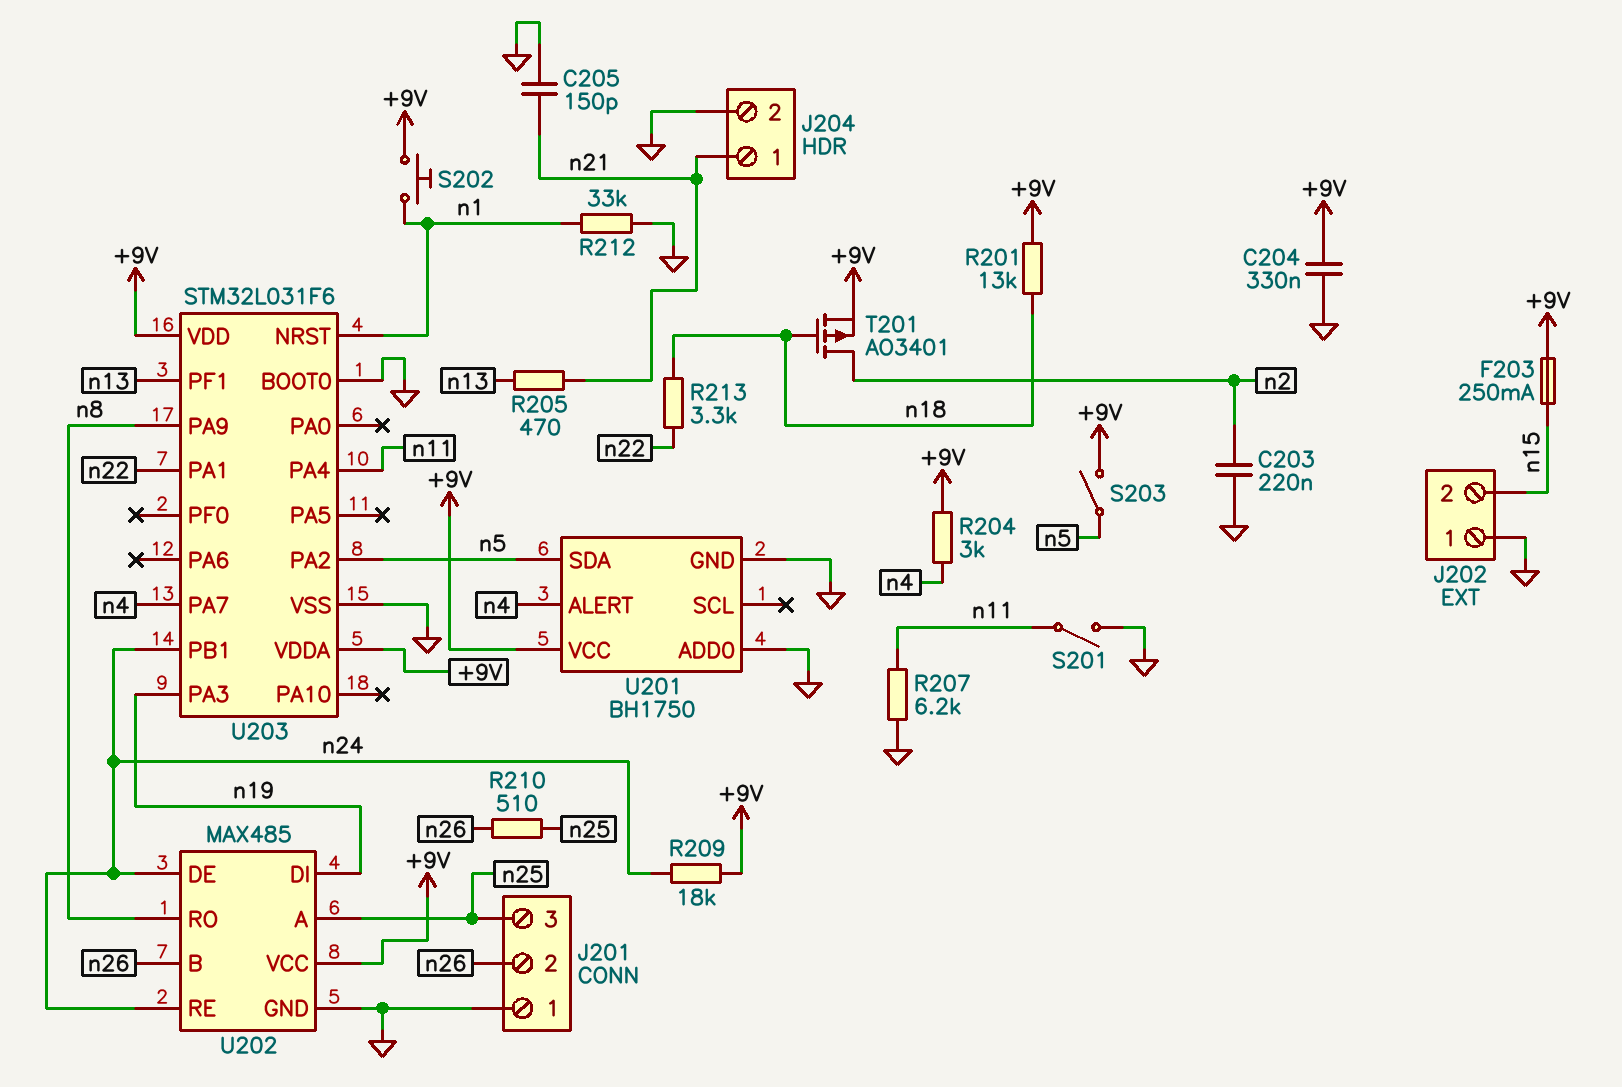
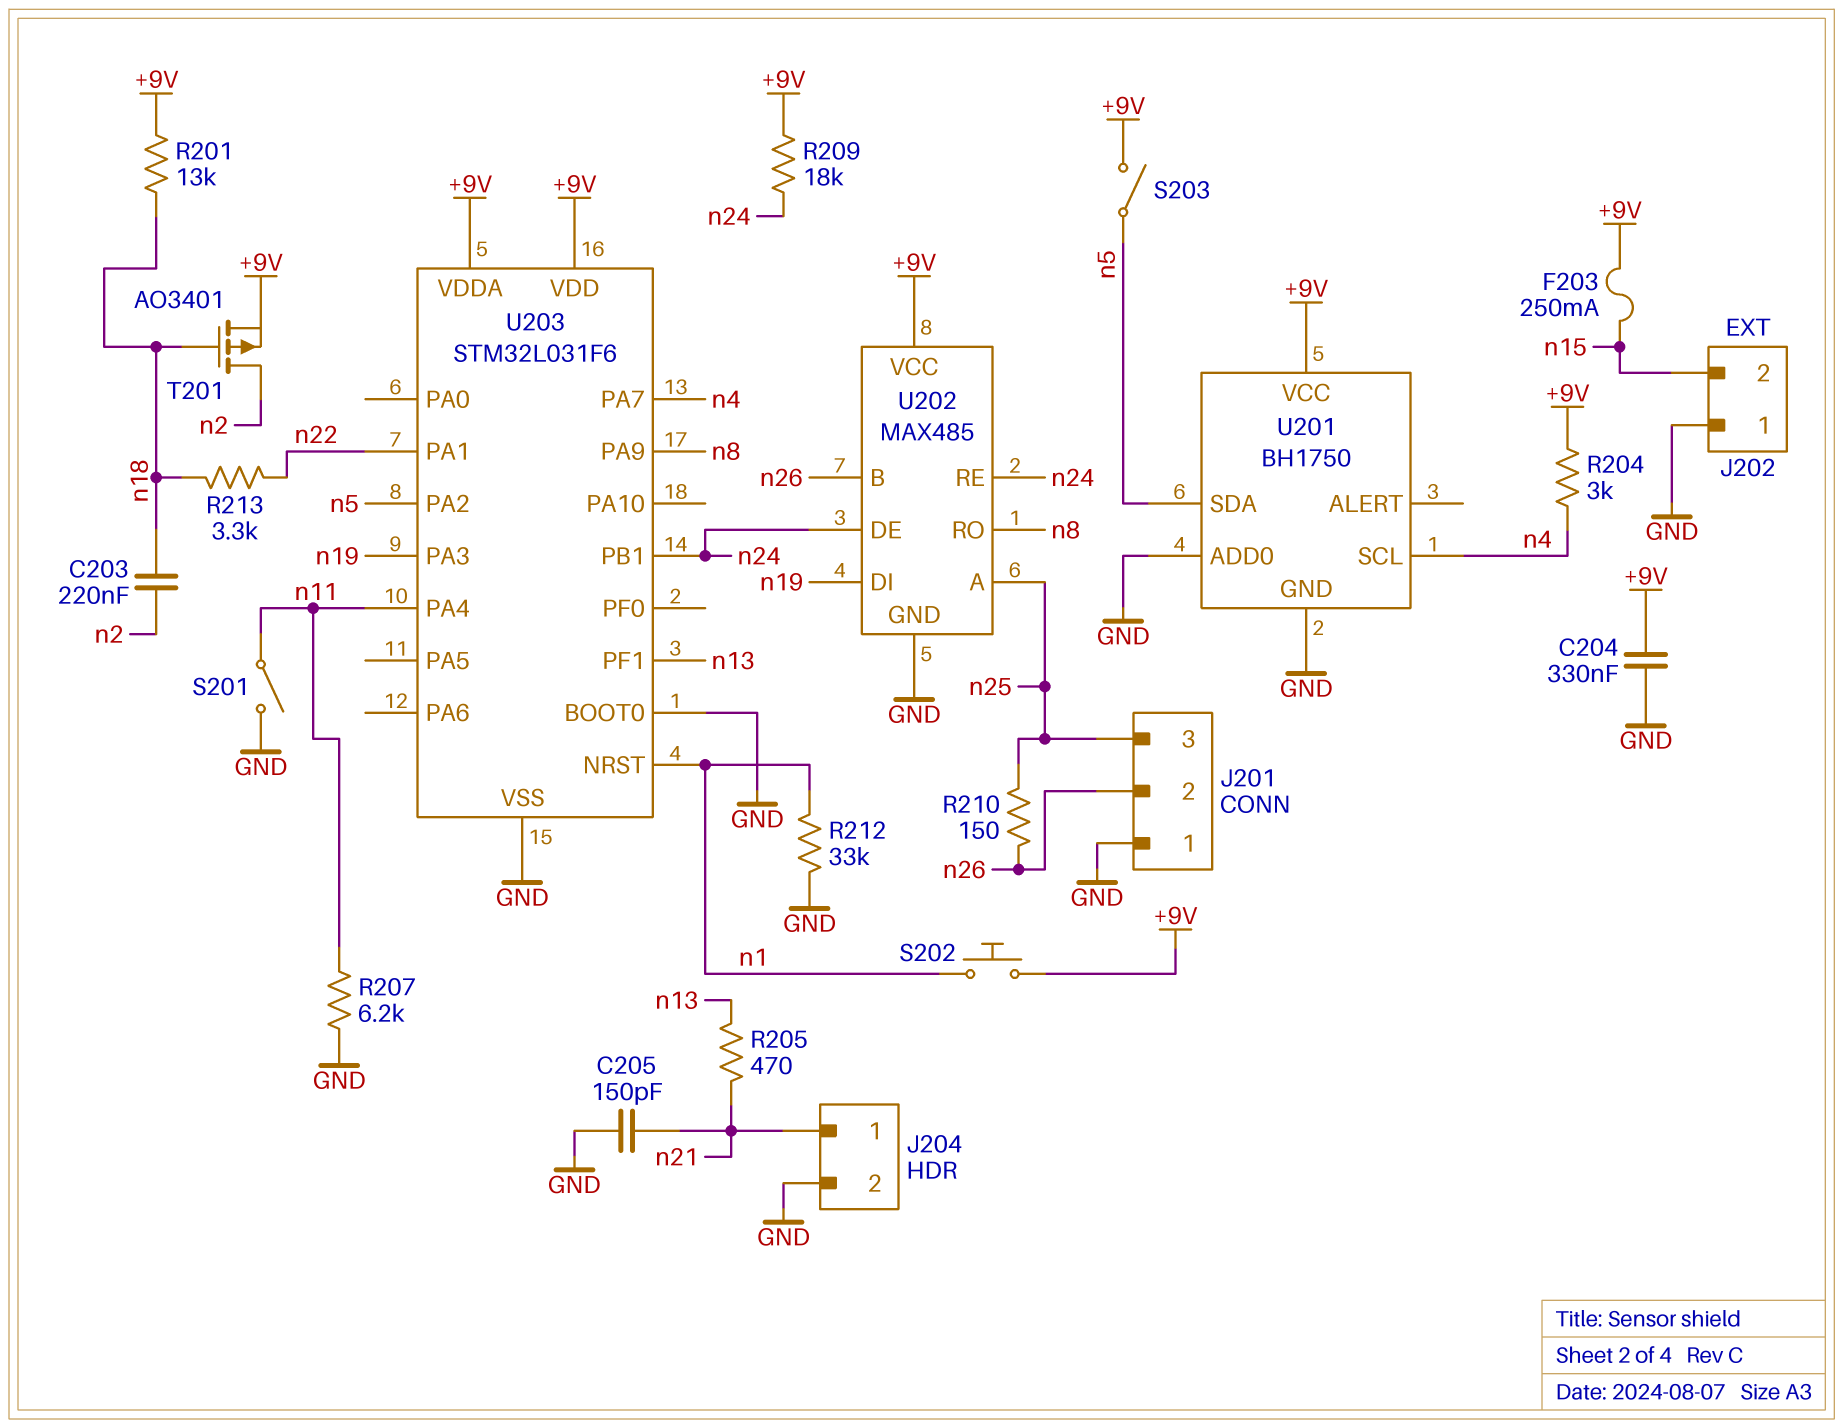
C203: 220nF (GND, n2) -> 220nF (n2, n18)
R210: 510 (n25, n26) -> 150 (n25, n26)
U201 pin ALERT: n4 -> none
U201 pin SCL: none -> n4

